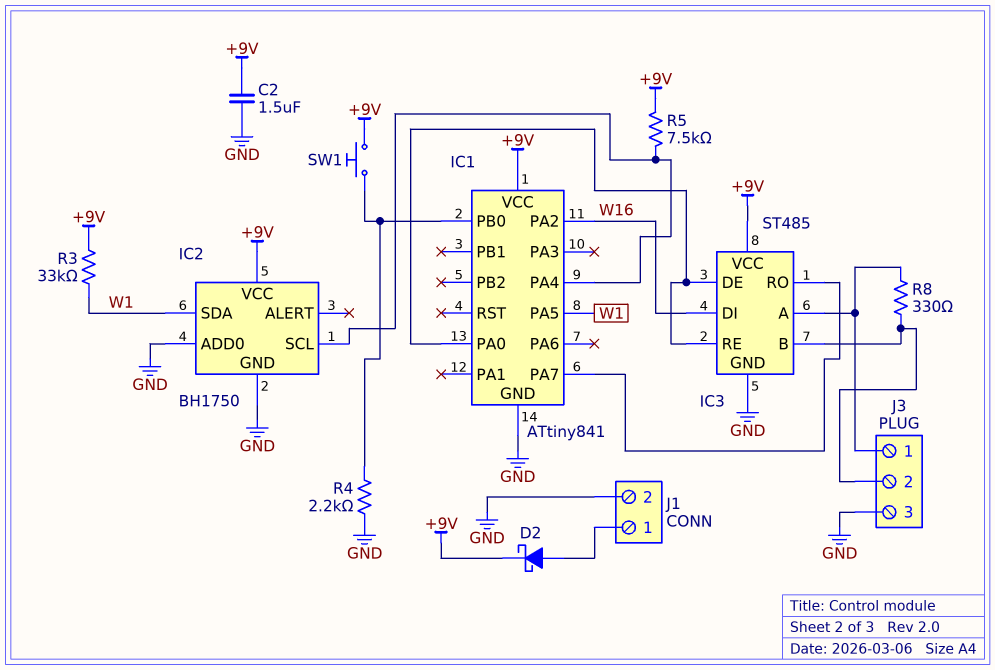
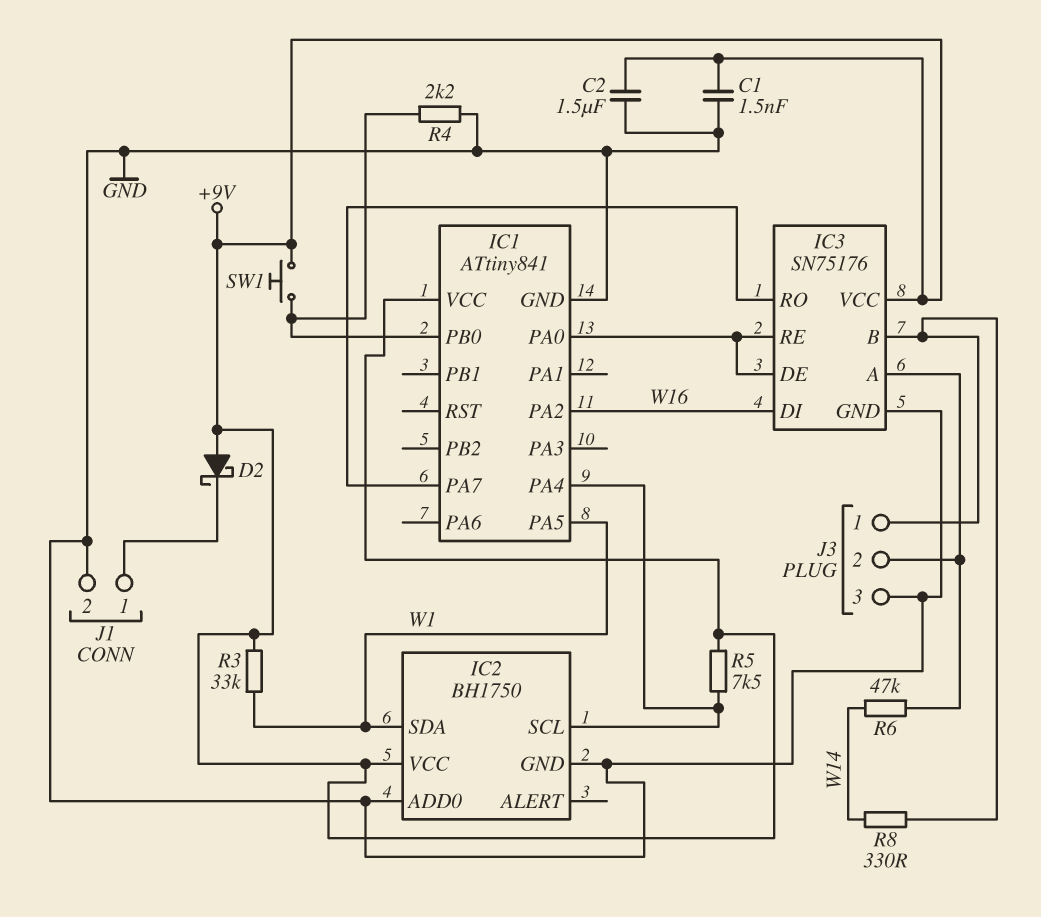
C1: none -> 1.5nF (+9V, GND)
D2: schottky (A J1/1, K +9V) -> schottky (A +9V, K J1/1)
IC3: ST485 -> SN75176
J3 pin 1: IC3/A -> IC3/B
J3 pin 2: IC3/B -> IC3/A
R6: none -> 47k (IC3/A, W14)
R8: 330 (IC3/A, IC3/B) -> 330 (IC3/B, W14)

